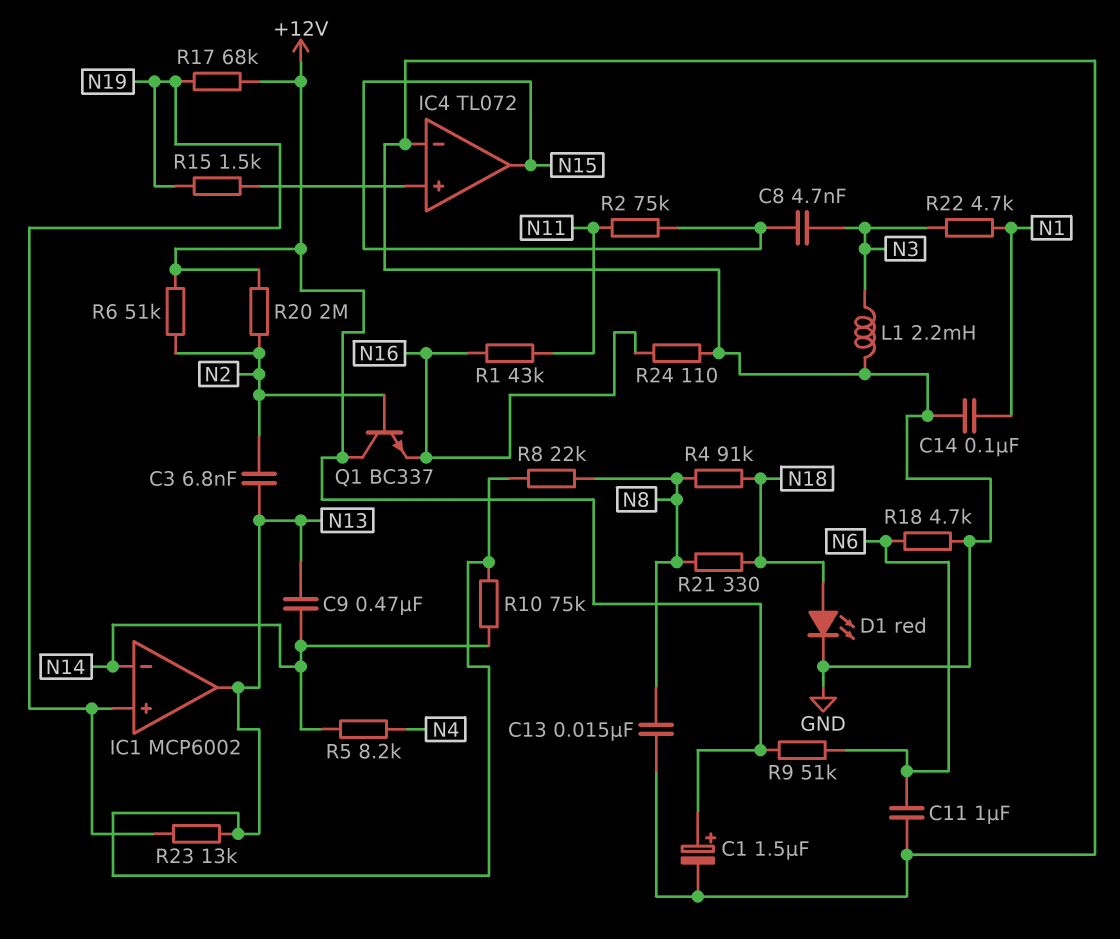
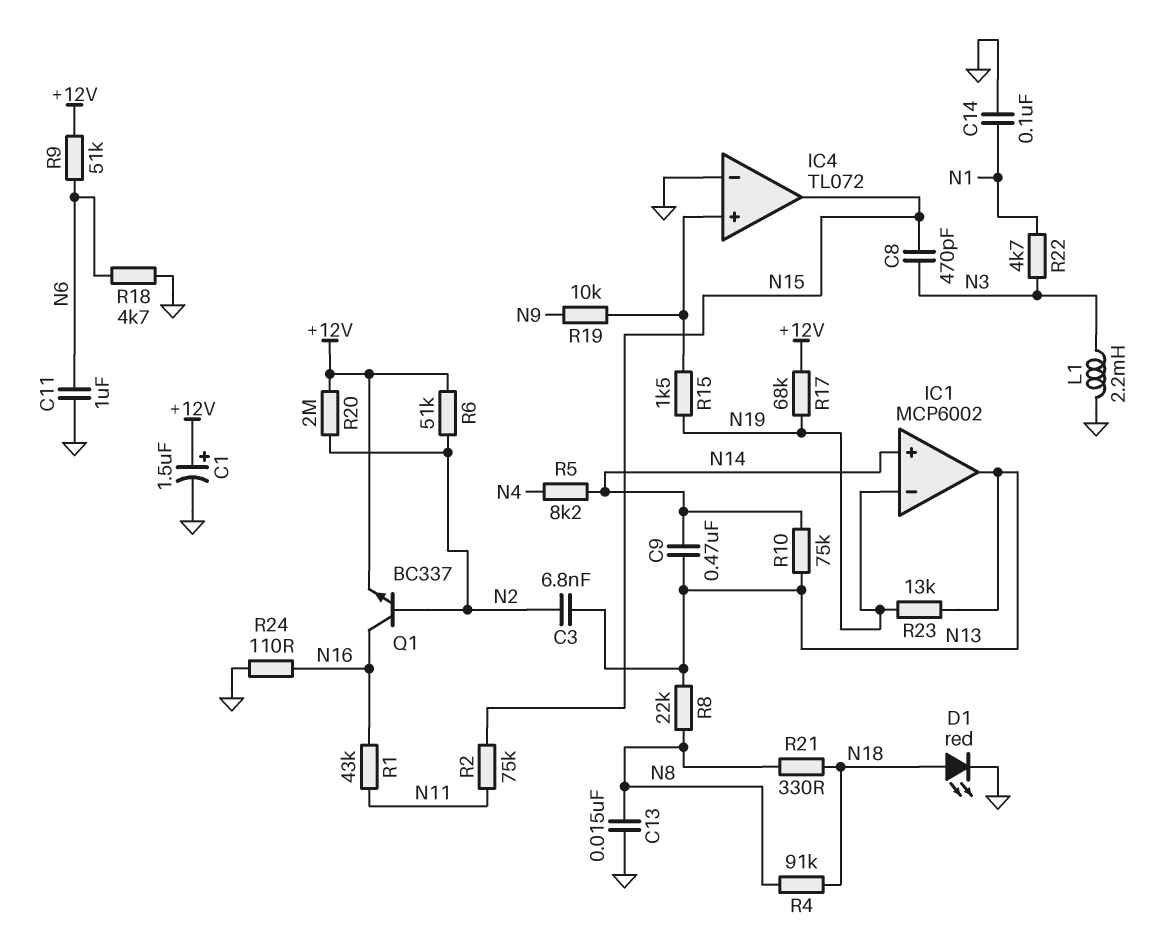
C8: 4.7nF (N3, N15) -> 470pF (N3, N15)
IC1 pin in+: N19 -> N14
IC1 pin in-: N14 -> N19
Q1: NPN BC337 (B N2, C +12V, E N16) -> NPN BC337 (B N2, C N16, E +12V)
R19: none -> 10k (IC4/in+, N9)

